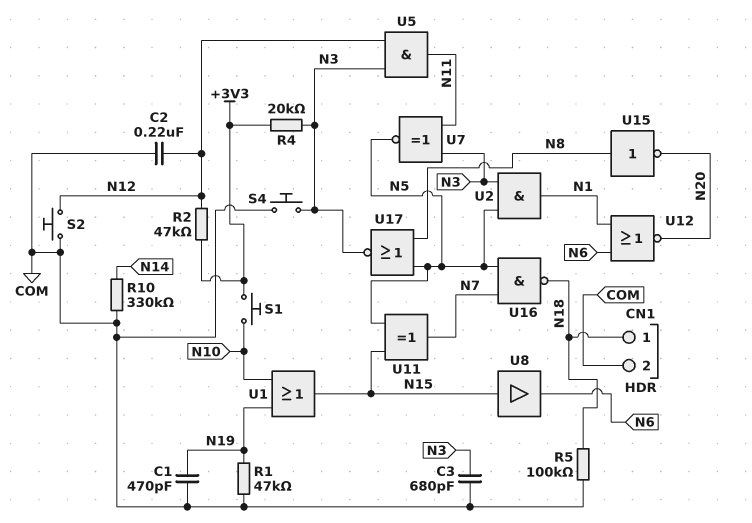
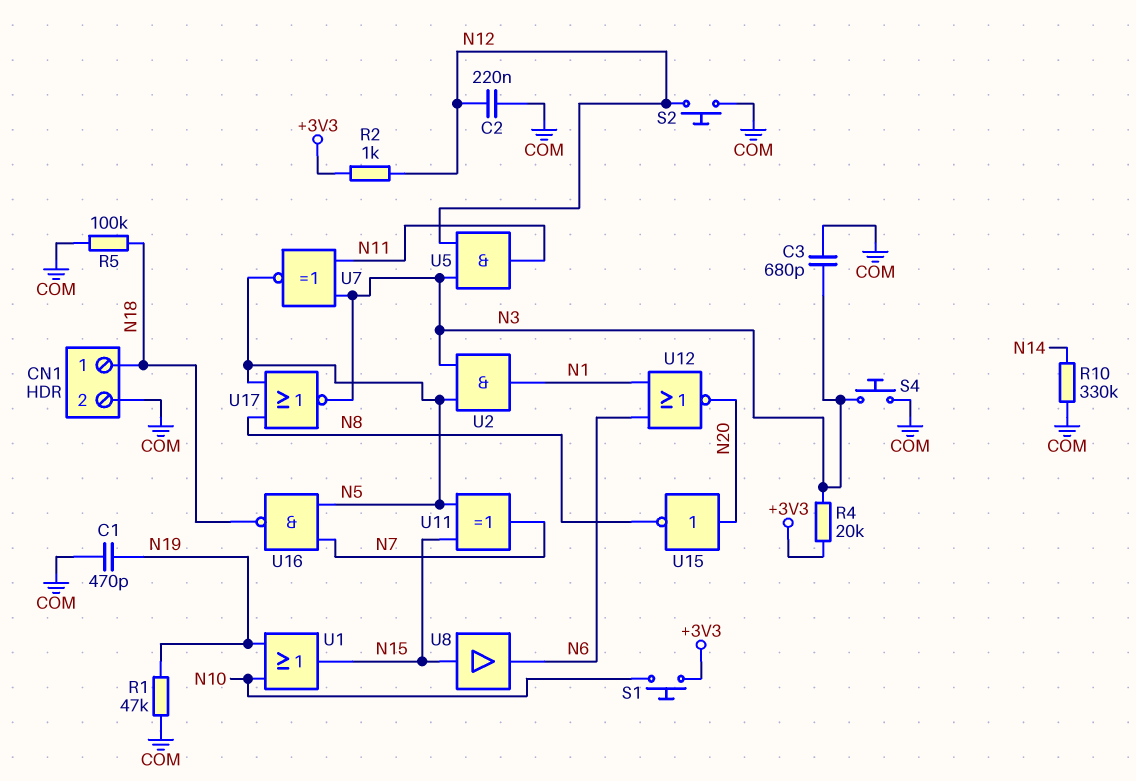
R2: 47k (+3V3, N12) -> 1k (+3V3, N12)
U15: NOT (in N8, out N20) -> NOT (in N20, out N8)

